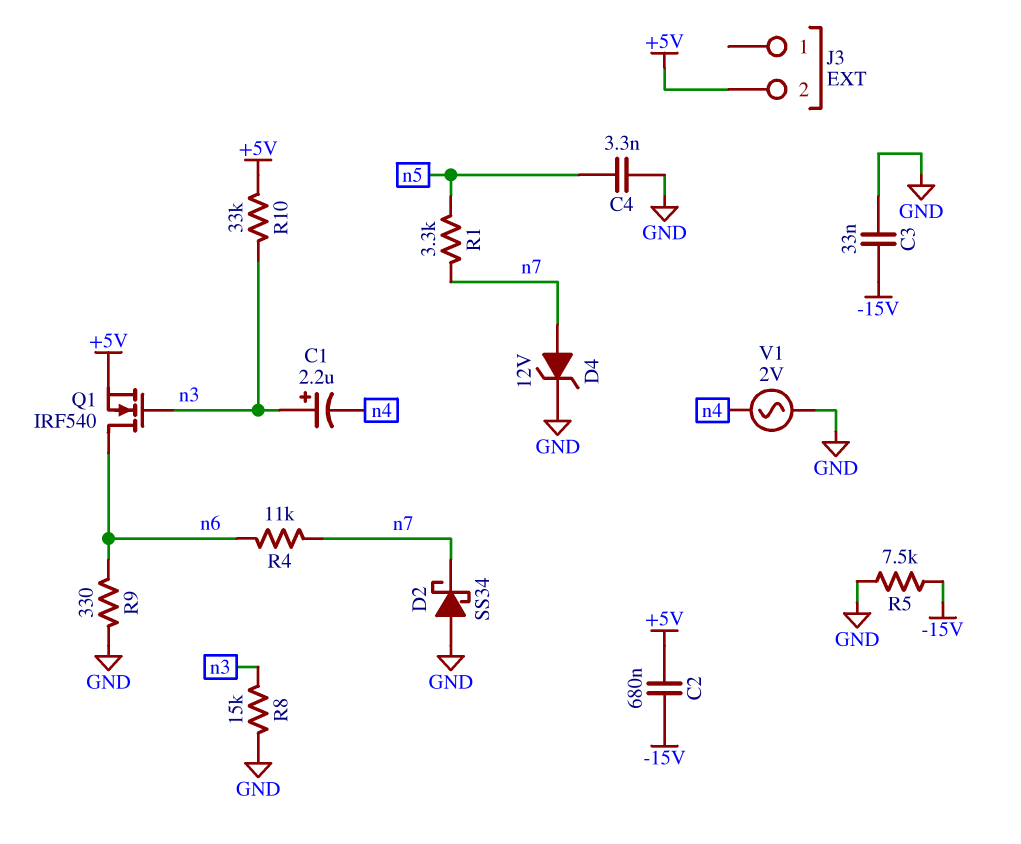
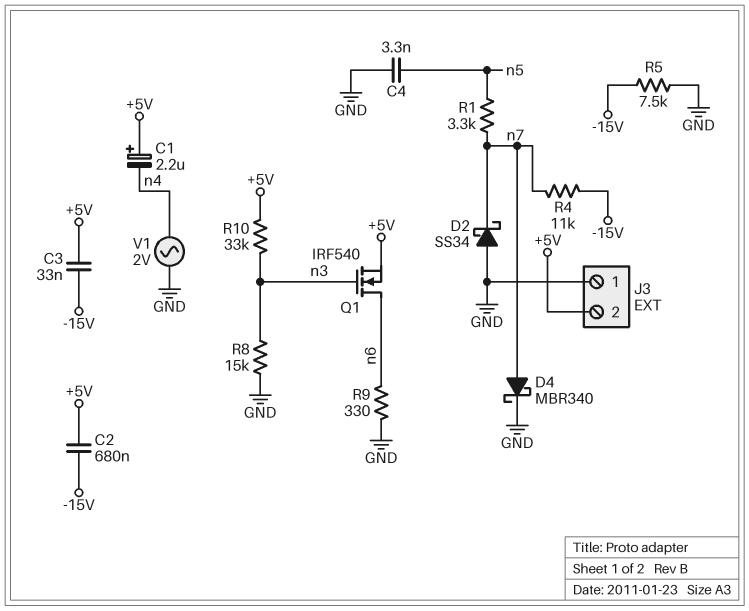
C1: 2.2uF (plus n3, minus n4) -> 2.2uF (plus +5V, minus n4)
C3: 33nF (-15V, GND) -> 33nF (+5V, -15V)
D4: zener 12V (A n7, K GND) -> schottky MBR340 (A n7, K GND)
J3 pin 1: none -> GND
R4: 11k (n6, n7) -> 11k (-15V, n7)

